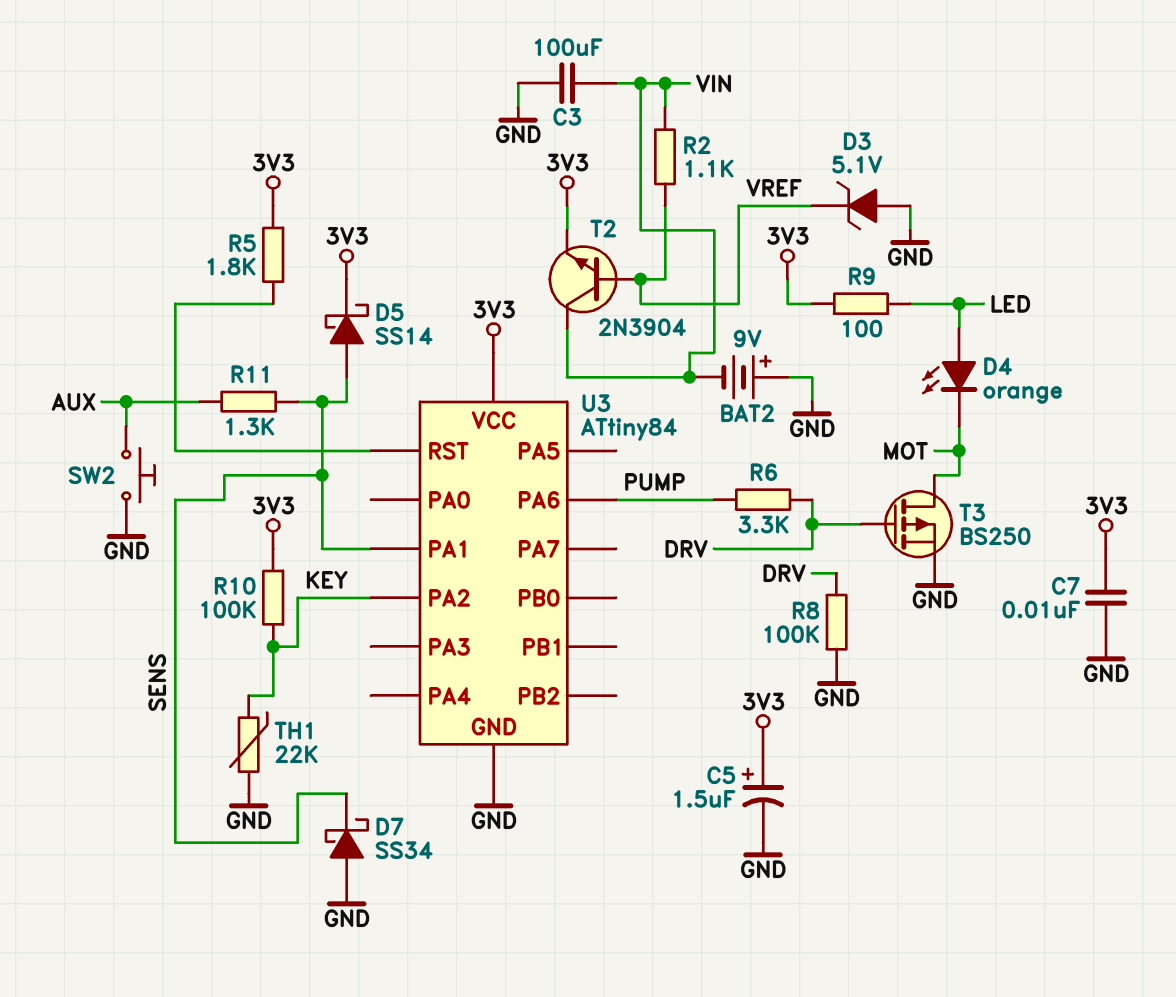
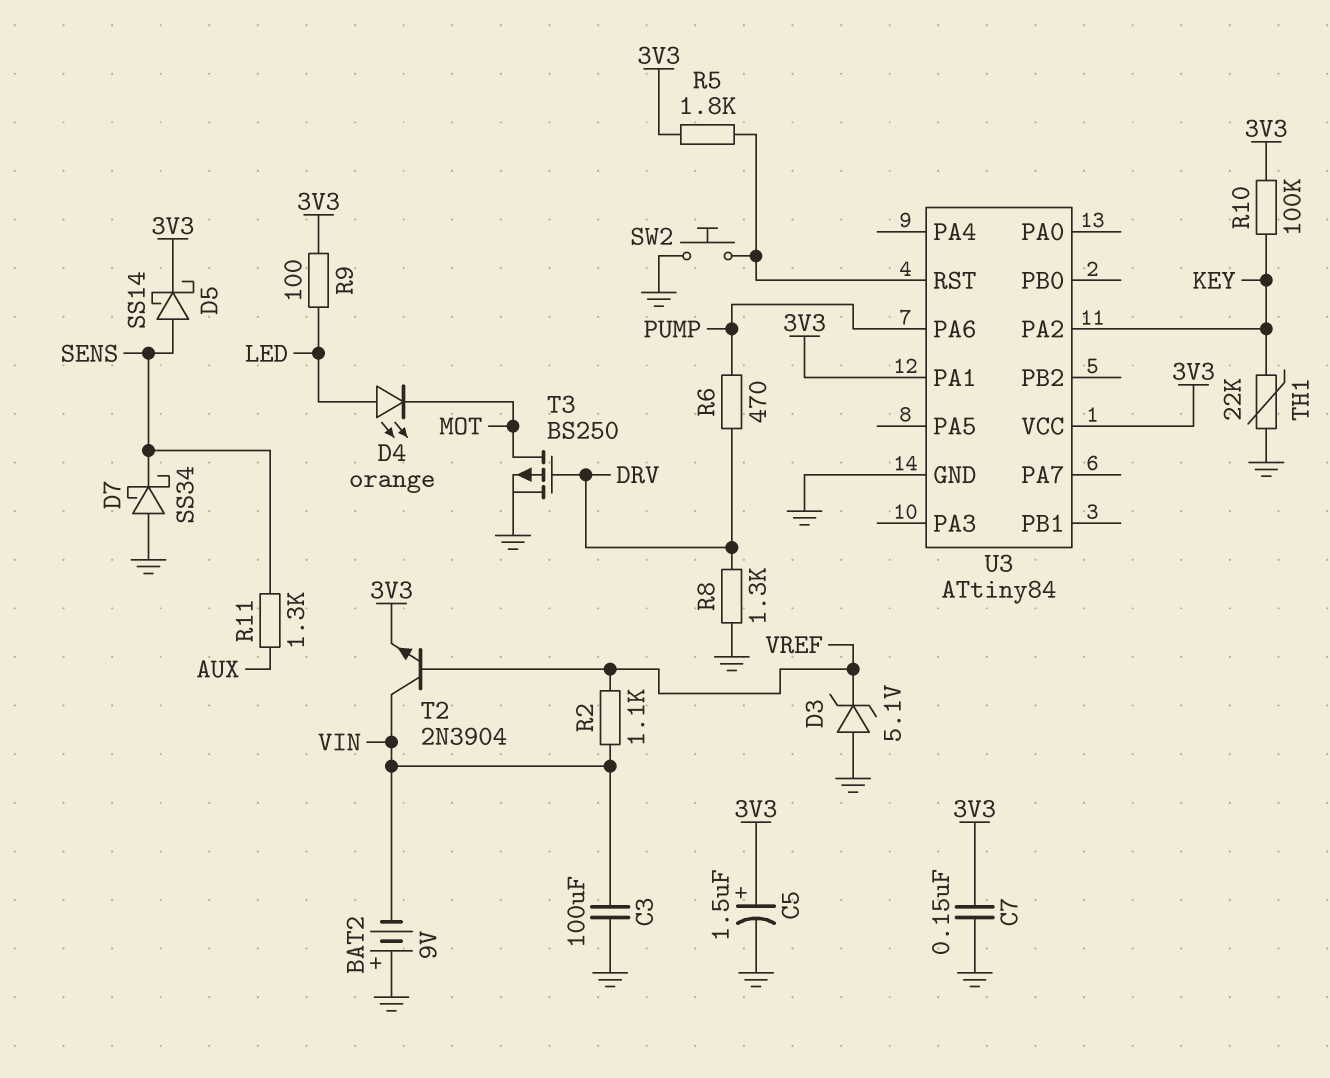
C7: 10nF (3V3, GND) -> 150nF (3V3, GND)
R6: 3.3k (DRV, PUMP) -> 470 (DRV, PUMP)
R8: 100k (DRV, GND) -> 1.3k (DRV, GND)
SW2: button (AUX, GND) -> button (GND, U3/RST)
U3 pin PA1: SENS -> 3V3

